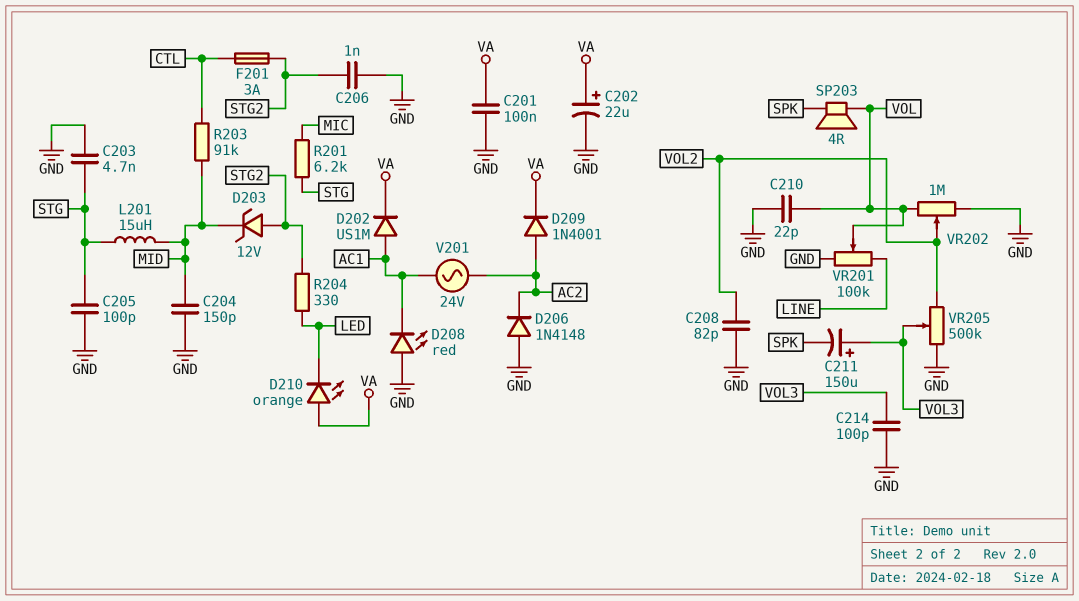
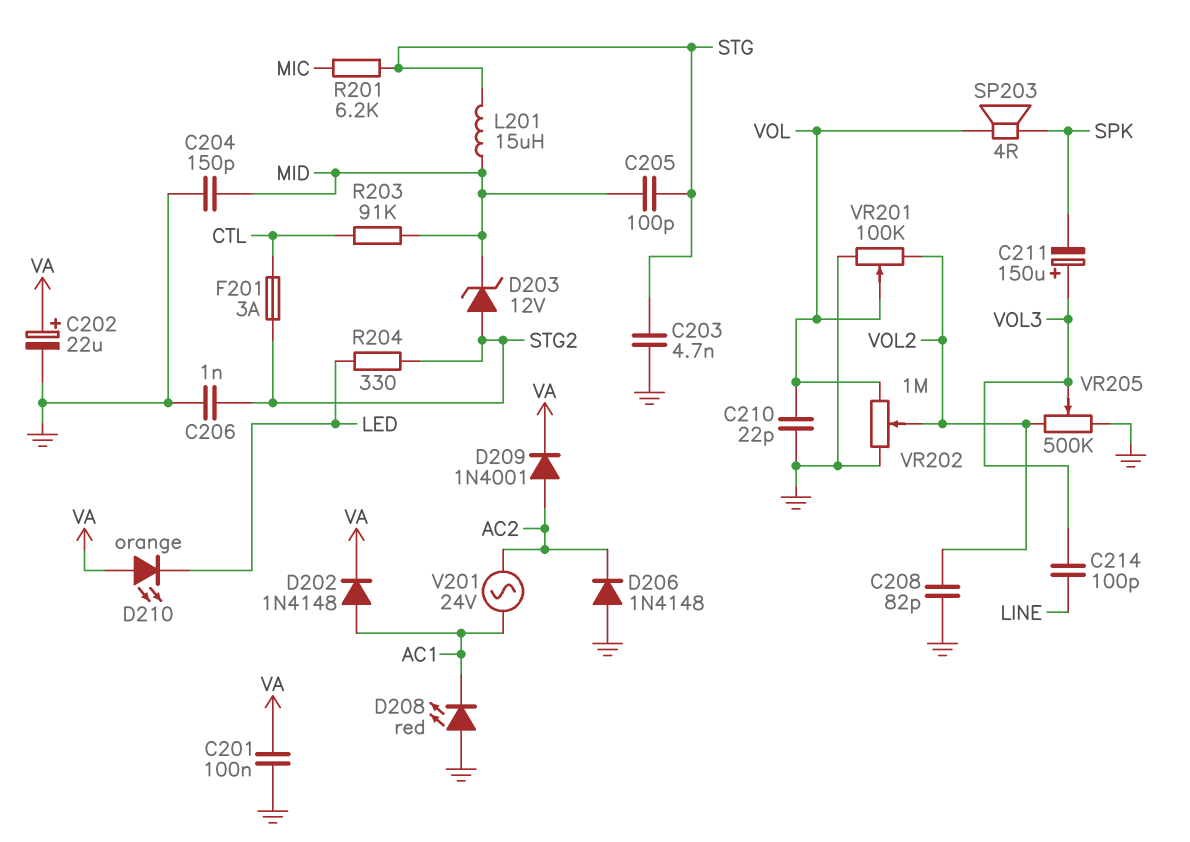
C205: 100pF (GND, STG) -> 100pF (MID, STG)
C214: 100pF (GND, VOL3) -> 100pF (LINE, VOL3)
D202: diode US1M (A AC1, K VA) -> diode 1N4148 (A AC1, K VA)
VR201: 100k (GND, LINE, wiper VOL) -> 100k (GND, VOL2, wiper VOL)

